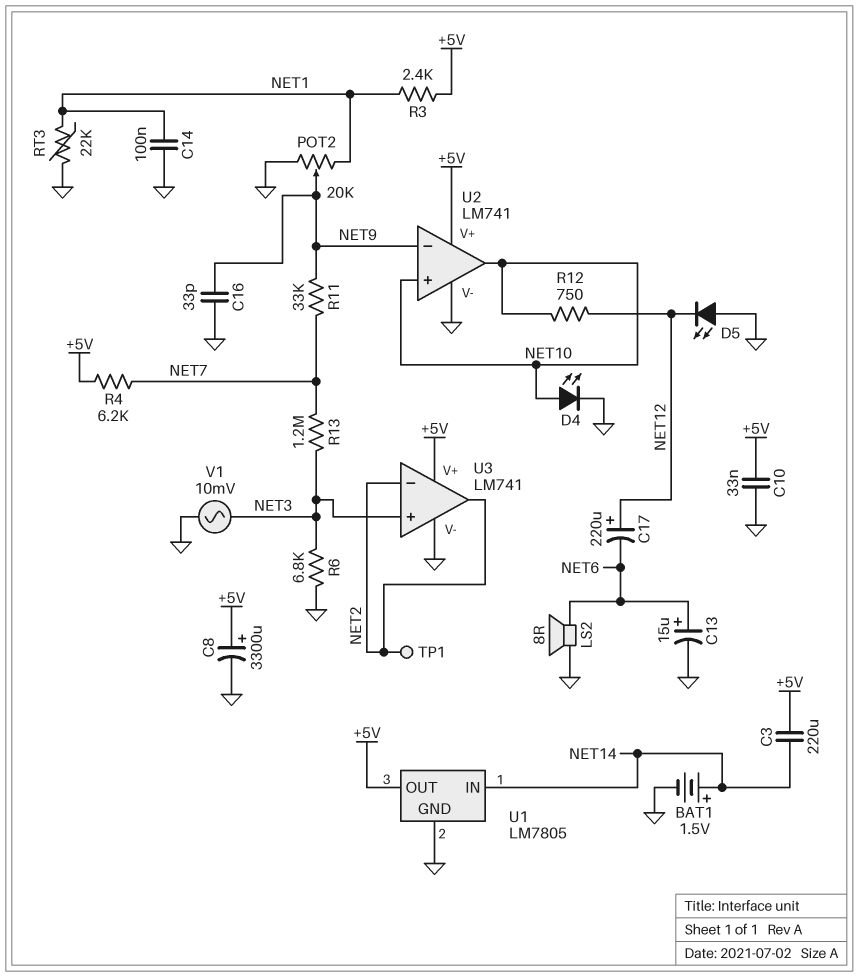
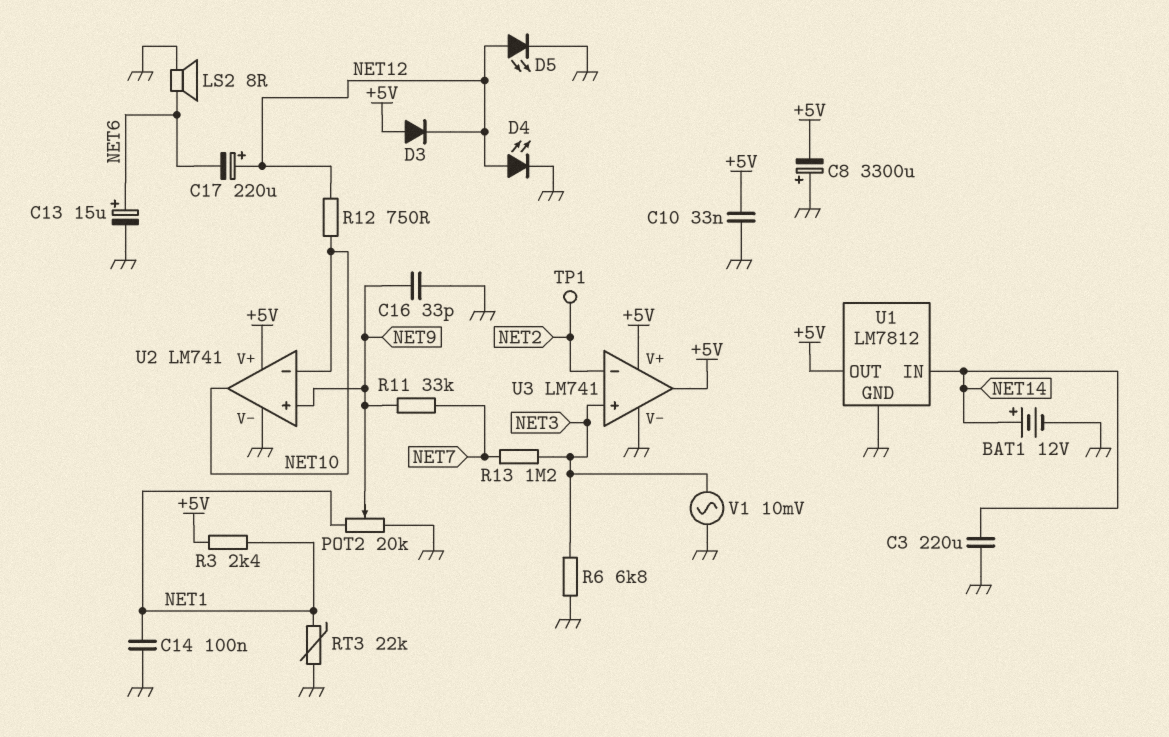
BAT1: 1.5V (plus NET14, minus GND) -> 12V (plus NET14, minus GND)
C3: 220uF (+5V, NET14) -> 220uF (GND, NET14)
C8: 3300uF (plus +5V, minus GND) -> 3300uF (plus GND, minus +5V)
D3: none -> diode (A +5V, K NET12)
D4: LED (A NET10, K GND) -> LED (A NET12, K GND)
D5: LED (A GND, K NET12) -> LED (A NET12, K GND)
R4: 6.2k (+5V, NET7) -> none
U1: LM7805 -> LM7812
U2 pin in+: NET10 -> NET9
U2 pin in-: NET9 -> NET10
U3 pin out: NET2 -> +5V

